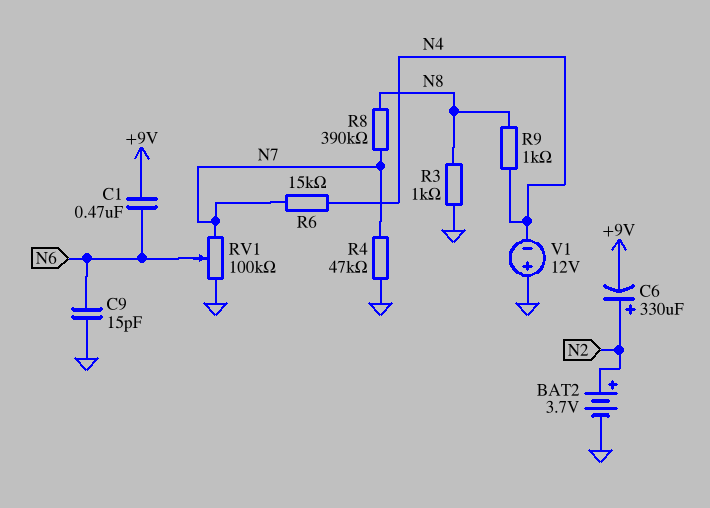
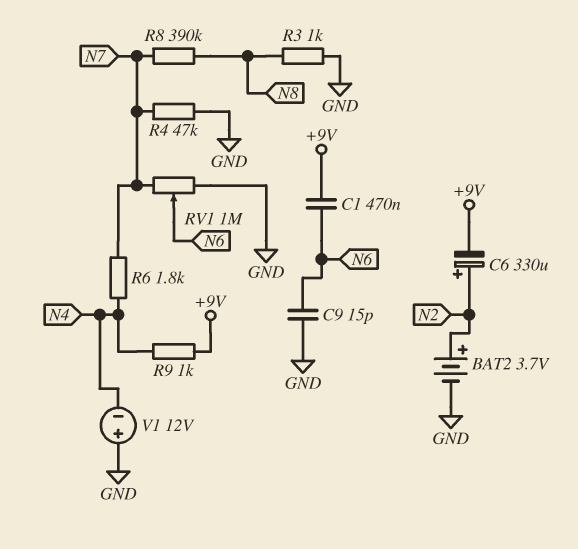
R6: 15k (N4, N7) -> 1.8k (N4, N7)
R9: 1k (N4, N8) -> 1k (+9V, N4)
RV1: 100k (GND, N7, wiper N6) -> 1M (GND, N7, wiper N6)

